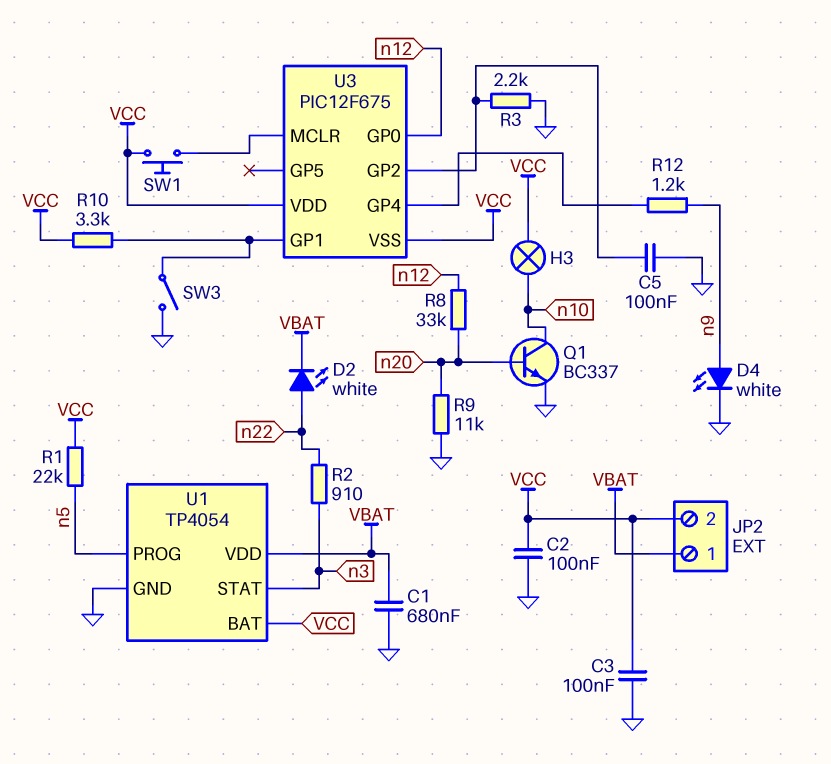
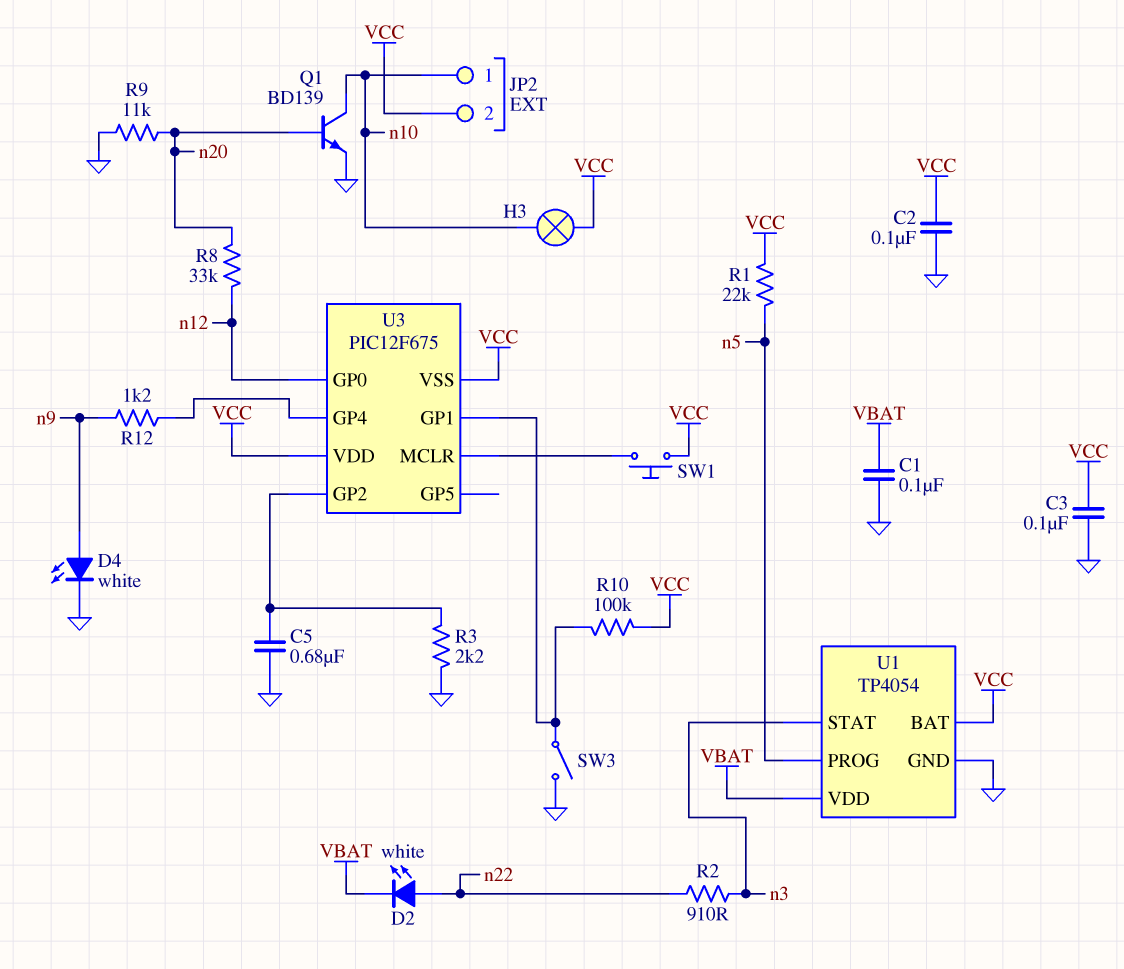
C1: 680nF (GND, VBAT) -> 100nF (GND, VBAT)
C5: 100nF (GND, U3/GP2) -> 680nF (GND, U3/GP2)
JP2 pin 1: VBAT -> n10
Q1: NPN BC337 (B n20, C n10, E GND) -> NPN BD139 (B n20, C n10, E GND)
R10: 3.3k (U3/GP1, VCC) -> 100k (U3/GP1, VCC)

